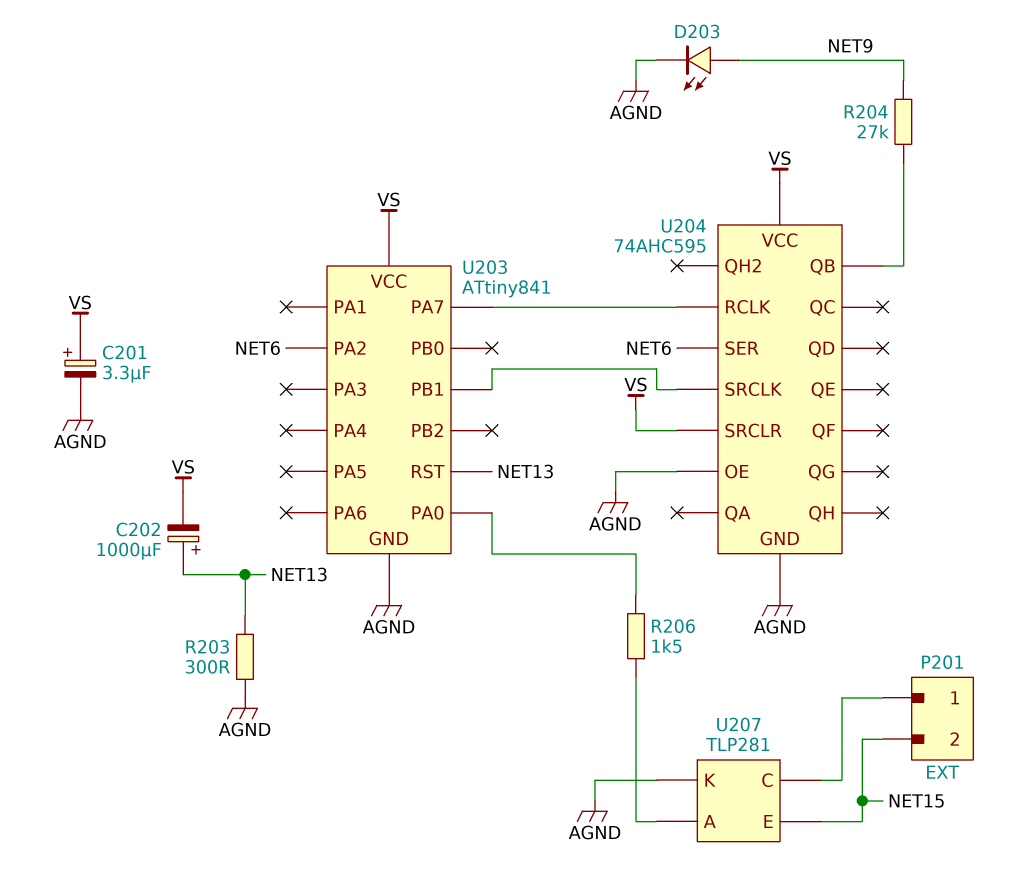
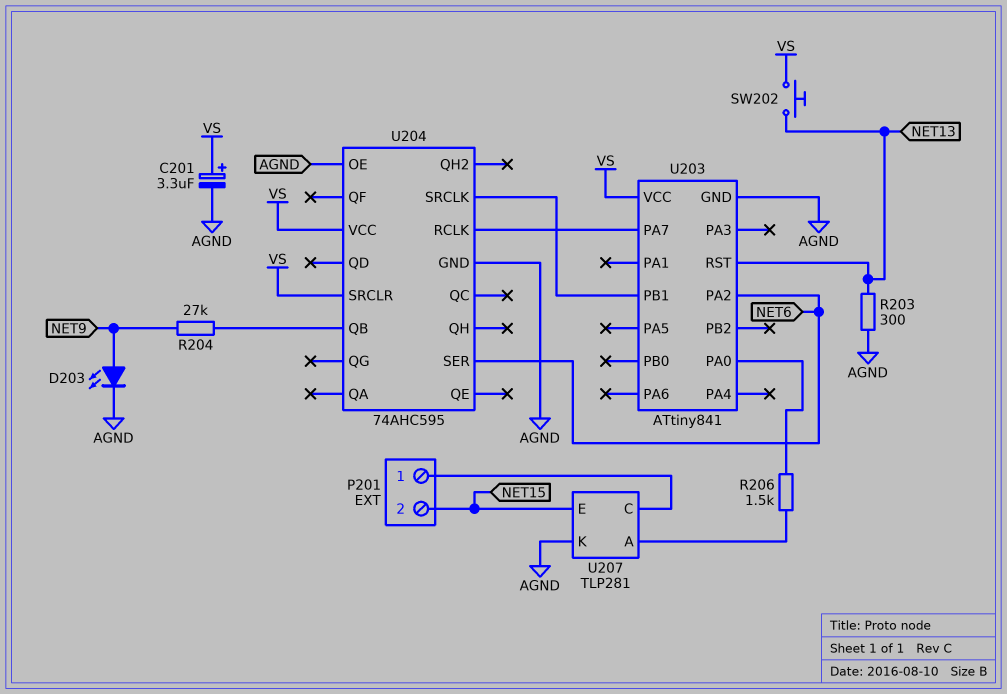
C202: 1000uF (plus NET13, minus VS) -> none
SW202: none -> button (NET13, VS)

